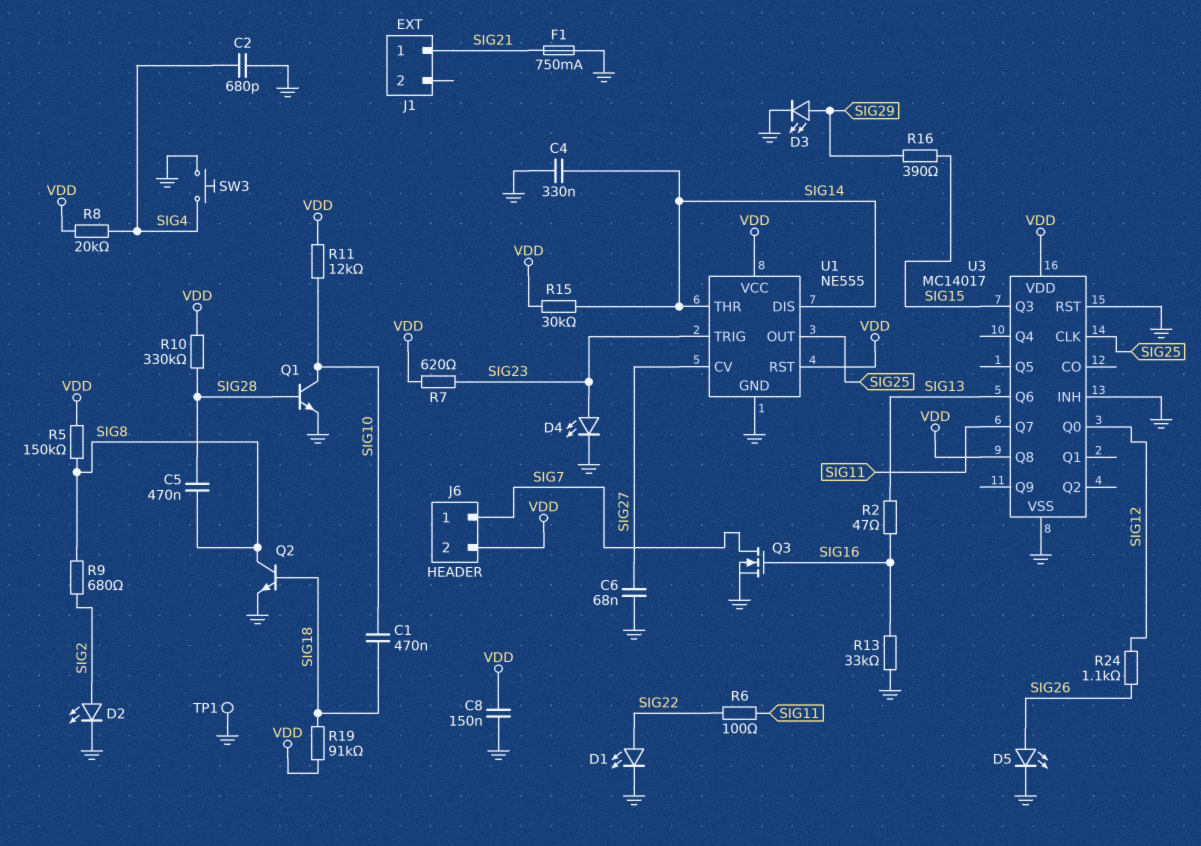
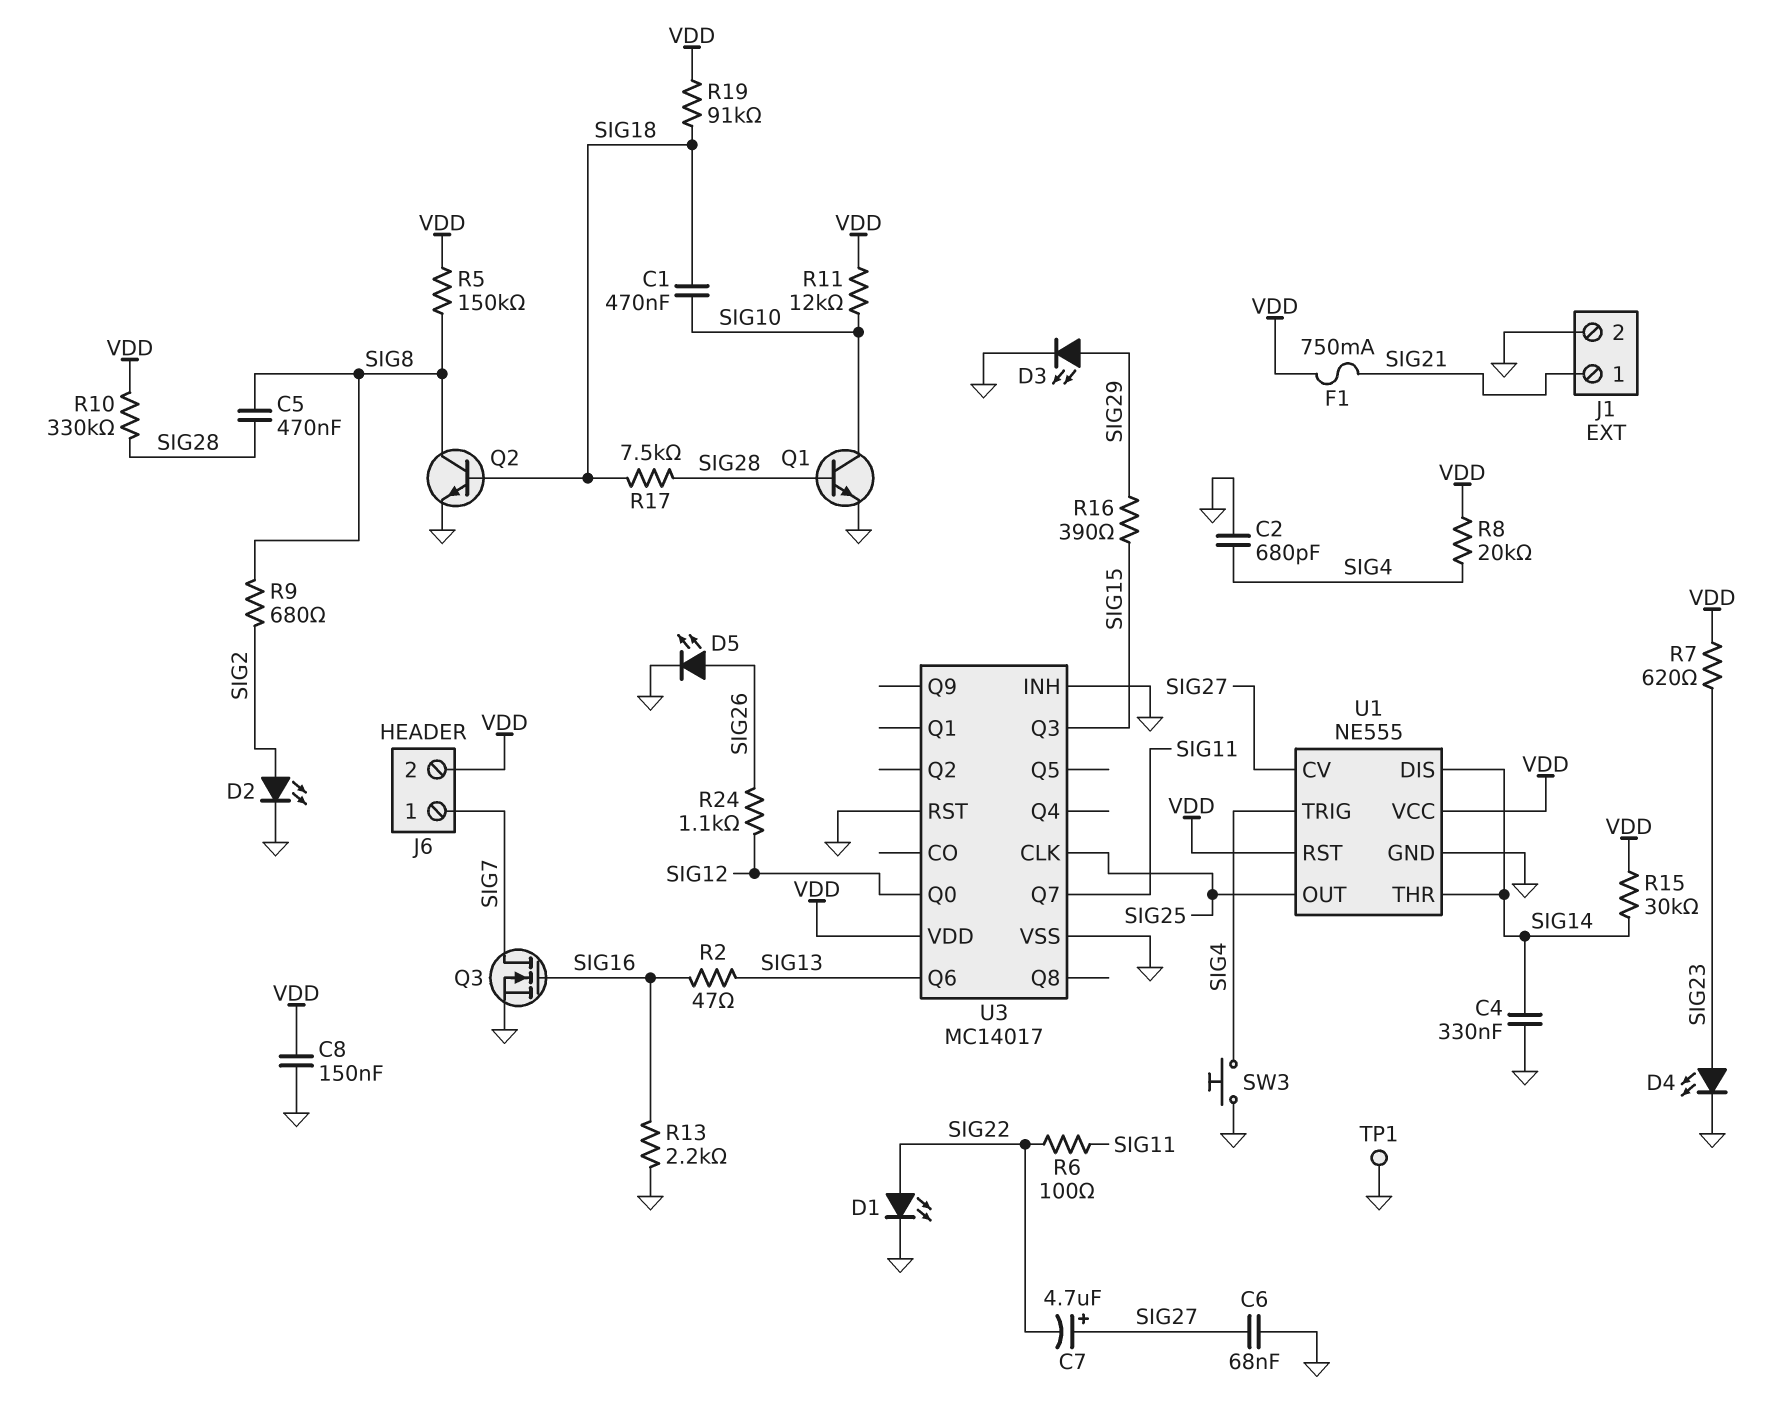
C7: none -> 4.7uF (plus SIG27, minus SIG22)
F1: 750mA (GND, SIG21) -> 750mA (SIG21, VDD)
J1 pin 2: none -> GND
R13: 33k (GND, SIG16) -> 2.2k (GND, SIG16)
R17: none -> 7.5k (SIG18, SIG28)
U1 pin TRIG: SIG23 -> SIG4
U3 pin Q8: VDD -> none

